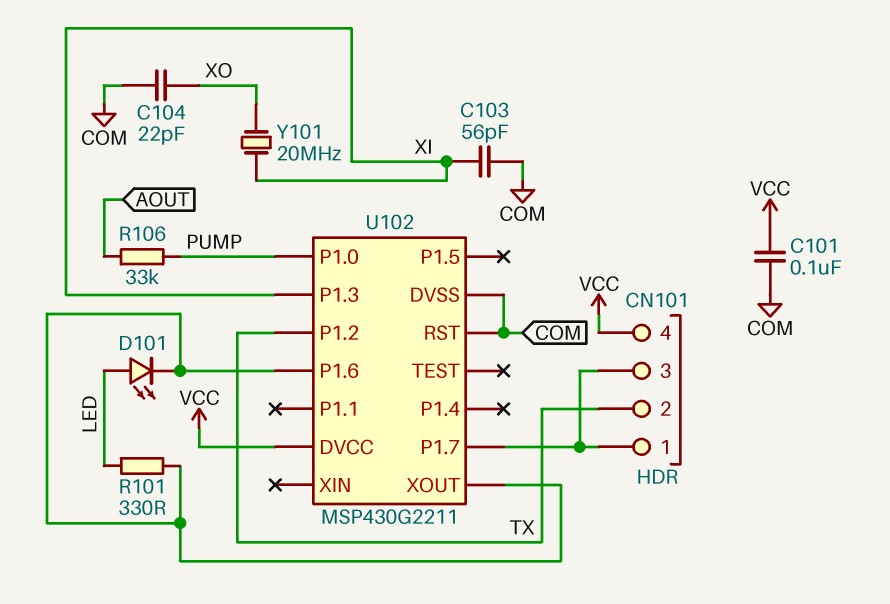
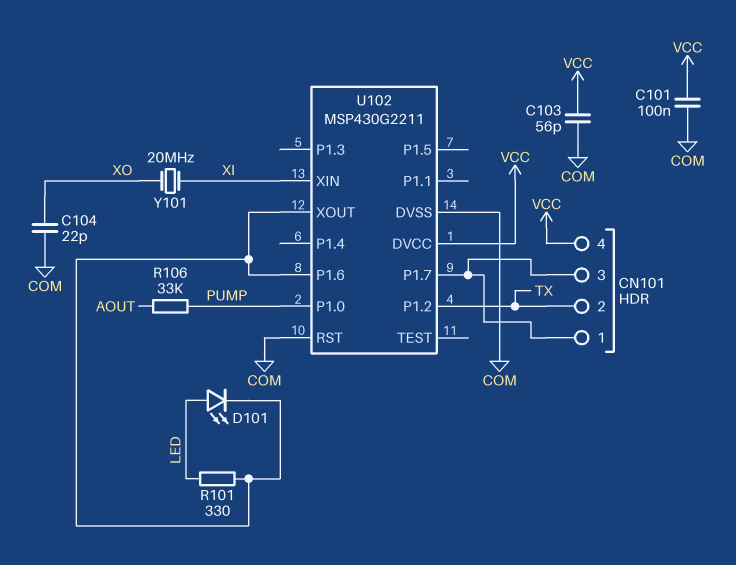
C103: 56pF (COM, XI) -> 56pF (COM, VCC)
U102 pin P1.3: XI -> none
U102 pin XIN: none -> XI

